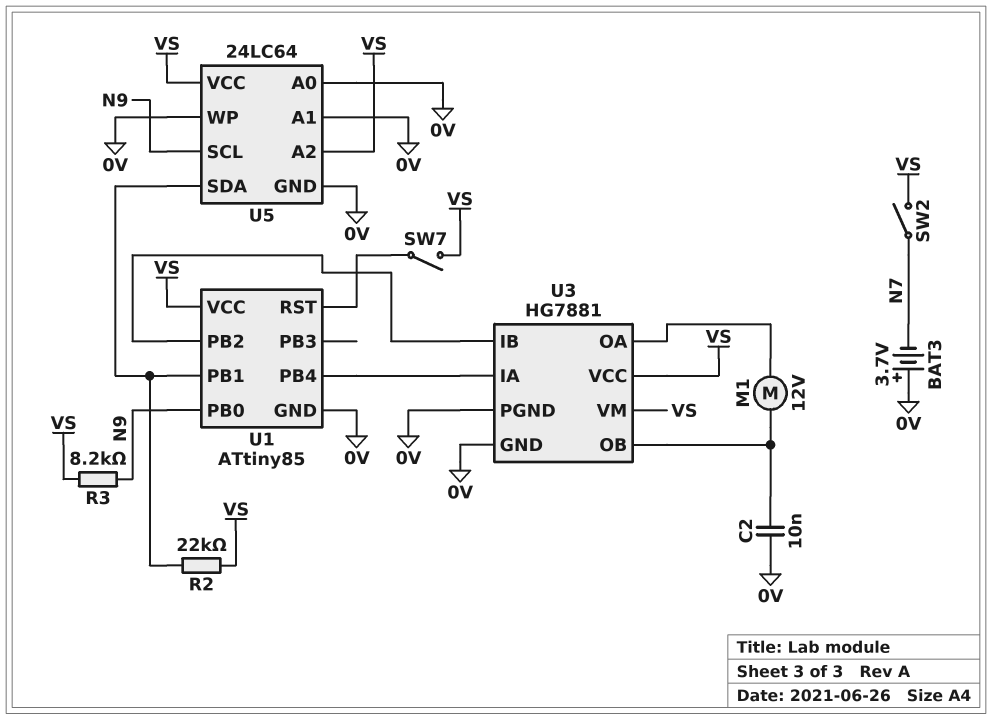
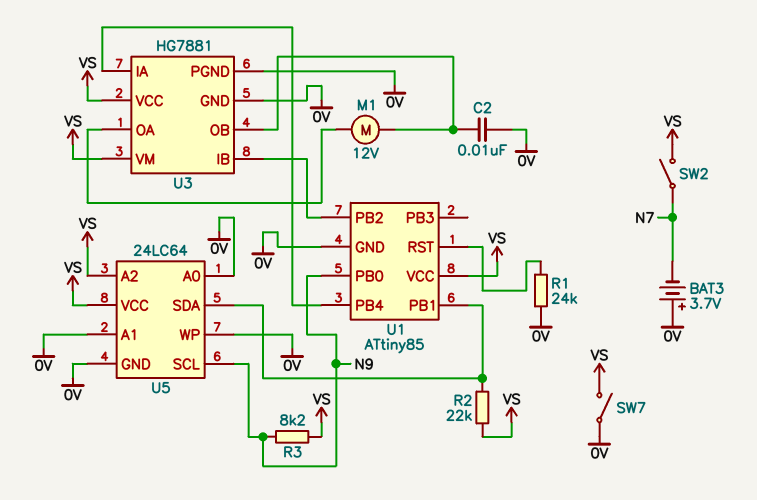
R1: none -> 24k (0V, U1/RST)
SW7: switch (U1/RST, VS) -> switch (0V, VS)

